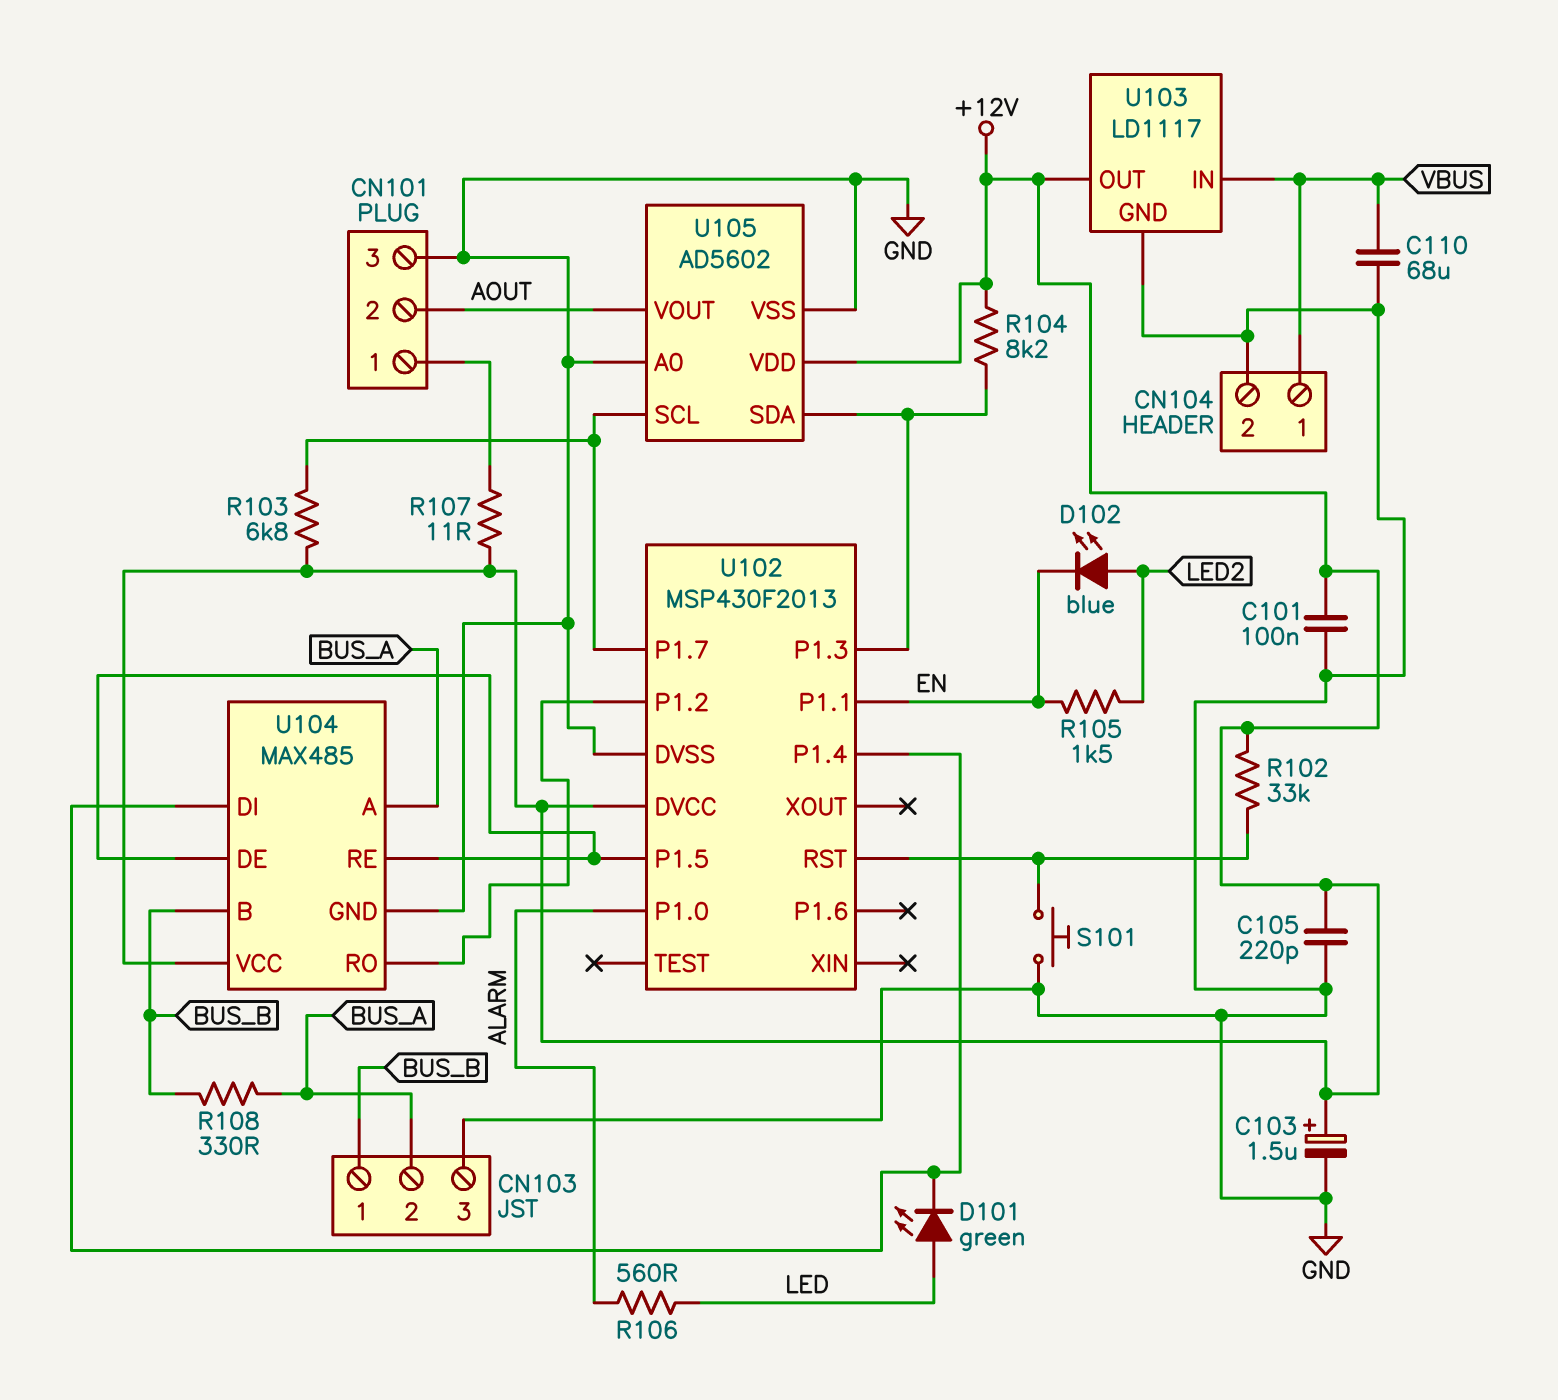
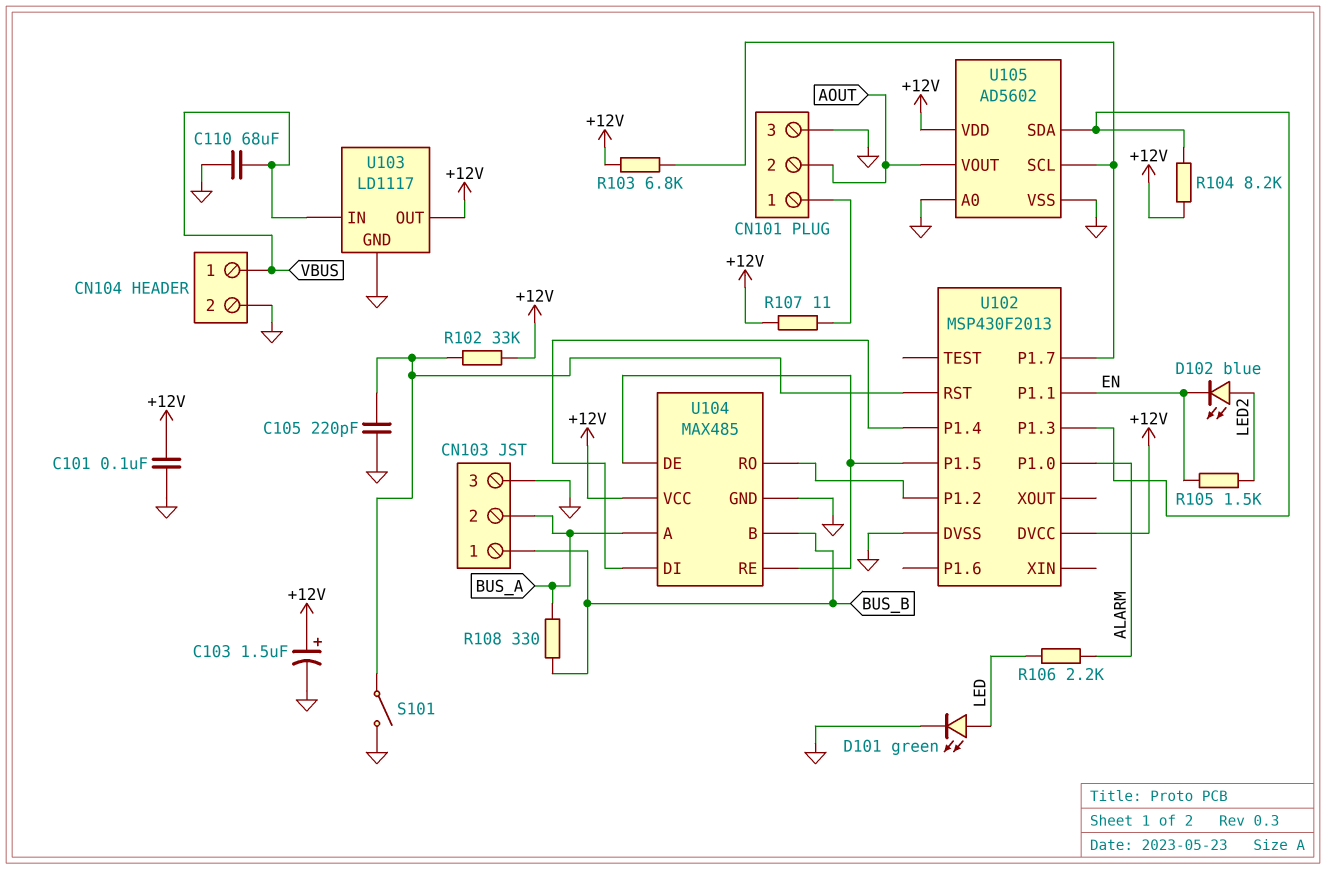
C105: 220pF (+12V, GND) -> 220pF (GND, U102/RST)
D101: LED green (A LED, K U102/P1.4) -> LED green (A LED, K GND)
R106: 560 (ALARM, LED) -> 2.2k (ALARM, LED)
S101: button (GND, U102/RST) -> switch (GND, U102/RST)

